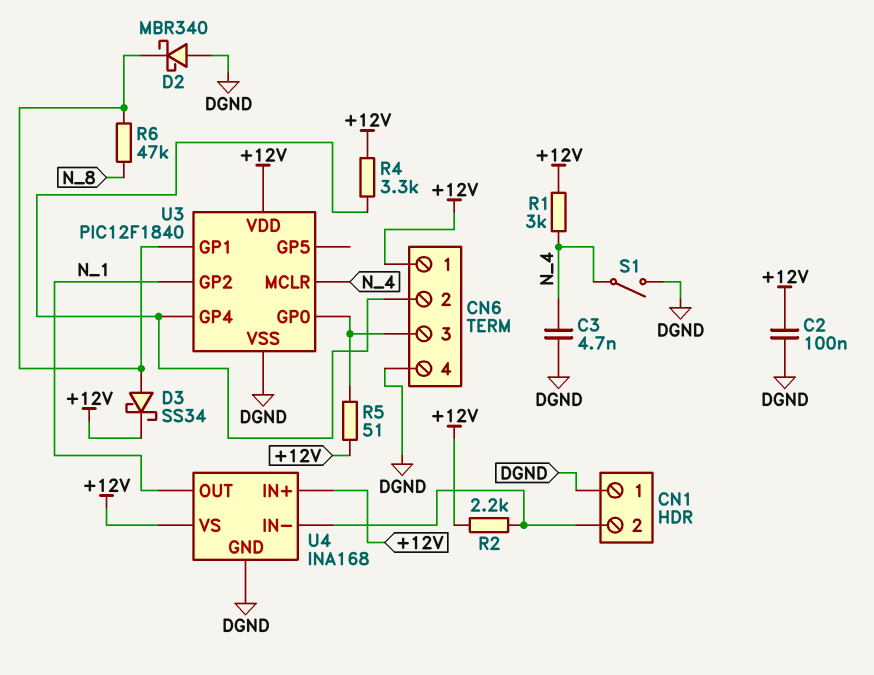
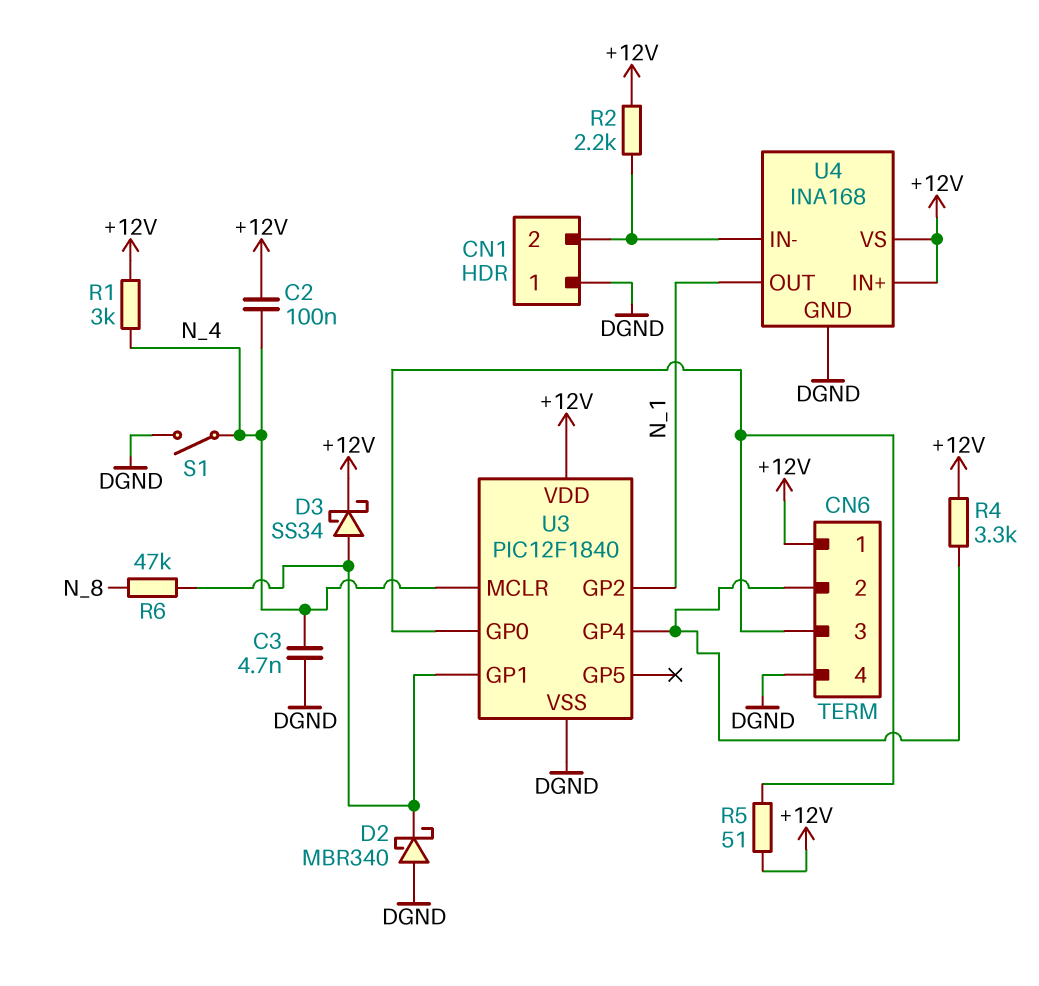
C2: 100nF (+12V, DGND) -> 100nF (+12V, N_4)

